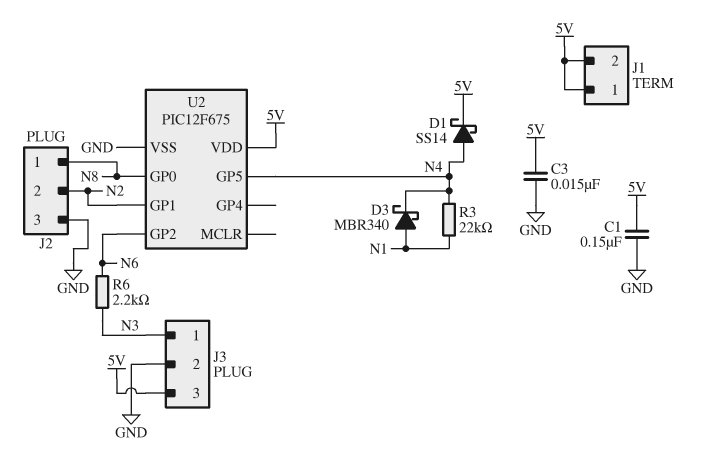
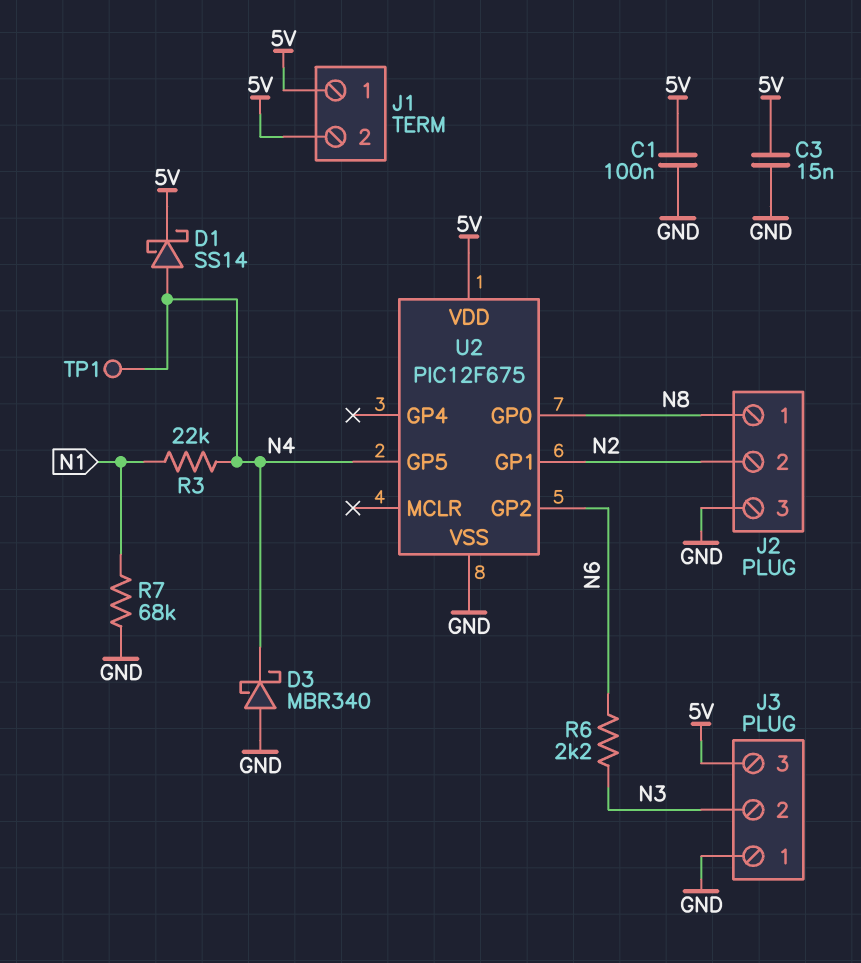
C1: 150nF (5V, GND) -> 100nF (5V, GND)
D3: schottky MBR340 (A N1, K N4) -> schottky MBR340 (A GND, K N4)
J3 pin 1: N3 -> GND
J3 pin 2: GND -> N3
R7: none -> 68k (GND, N1)
TP1: none -> test point (N4)

